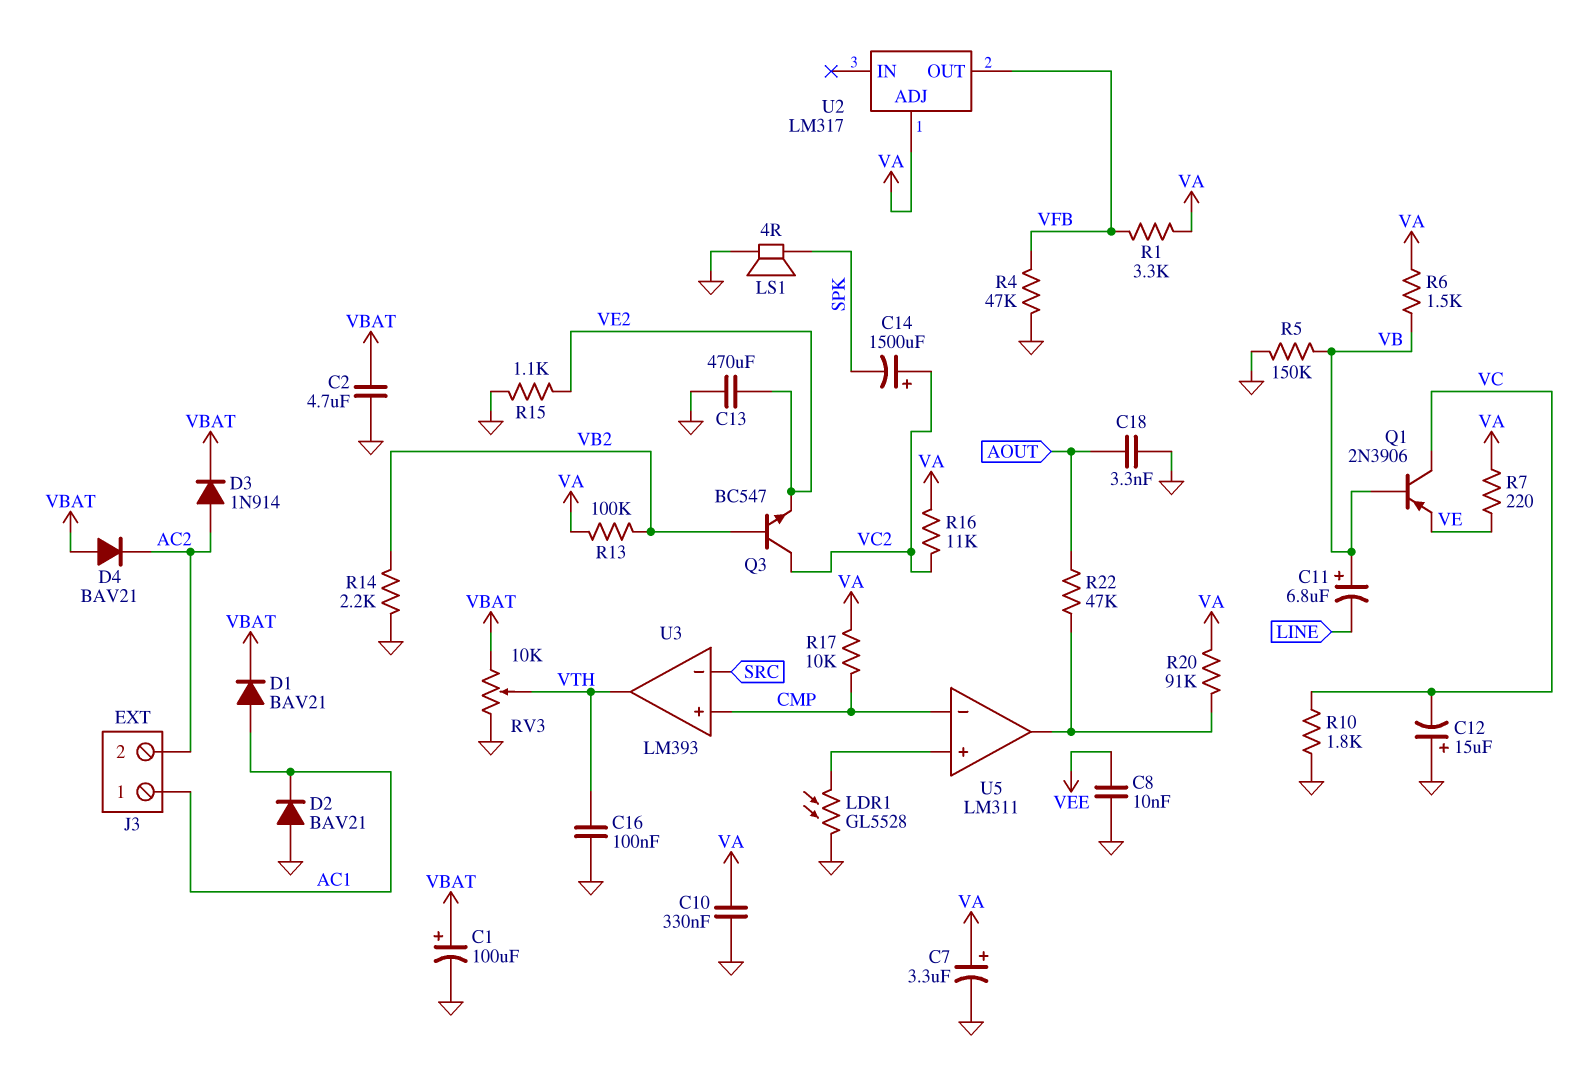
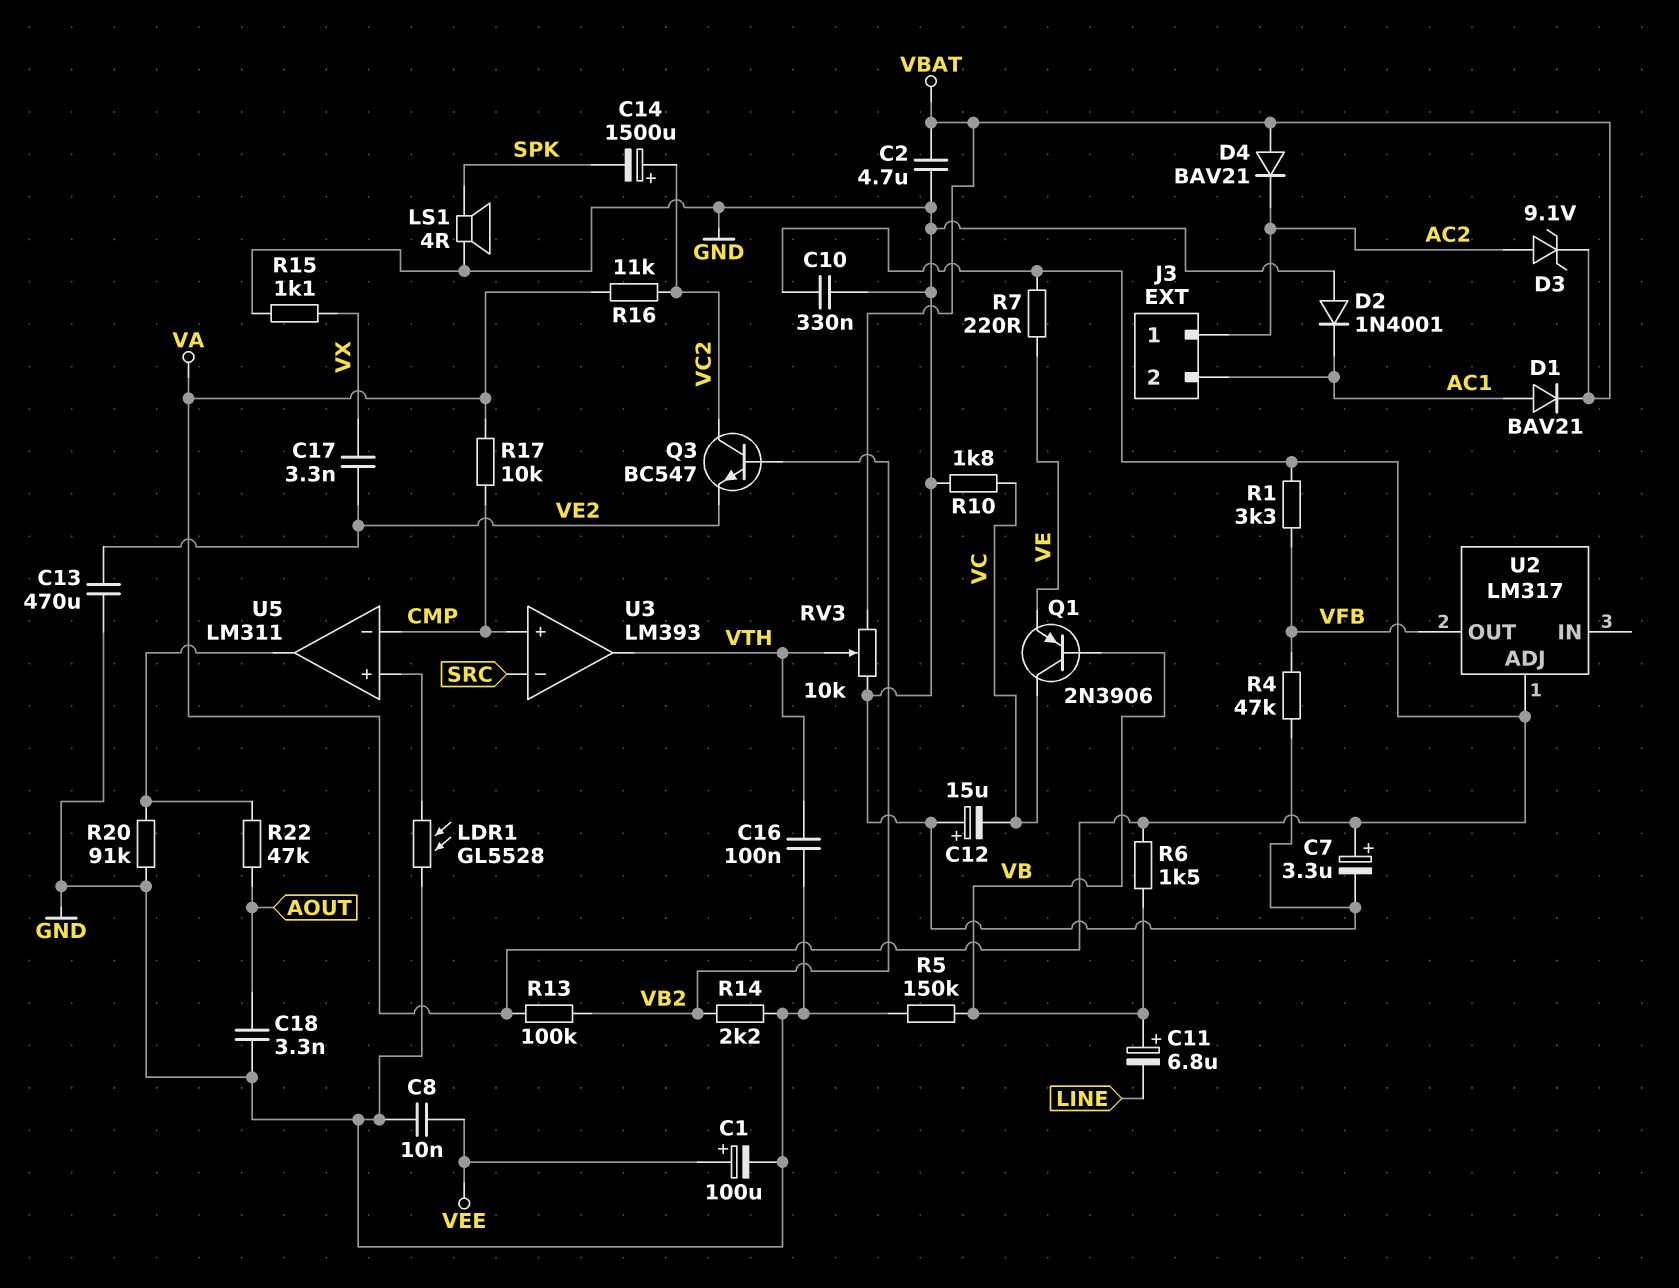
C1: 100uF (plus VBAT, minus GND) -> 100uF (plus VEE, minus GND)
C17: none -> 3.3nF (VE2, VX)
D2: diode BAV21 (A GND, K AC1) -> diode 1N4001 (A GND, K AC1)
D3: diode 1N914 (A AC2, K VBAT) -> zener 9.1V (A AC2, K VBAT)
J3 pin 1: AC1 -> AC2
J3 pin 2: AC2 -> AC1
R15: 1.1k (GND, VE2) -> 1.1k (GND, VX)
R20: 91k (U5/out, VA) -> 91k (GND, U5/out)

